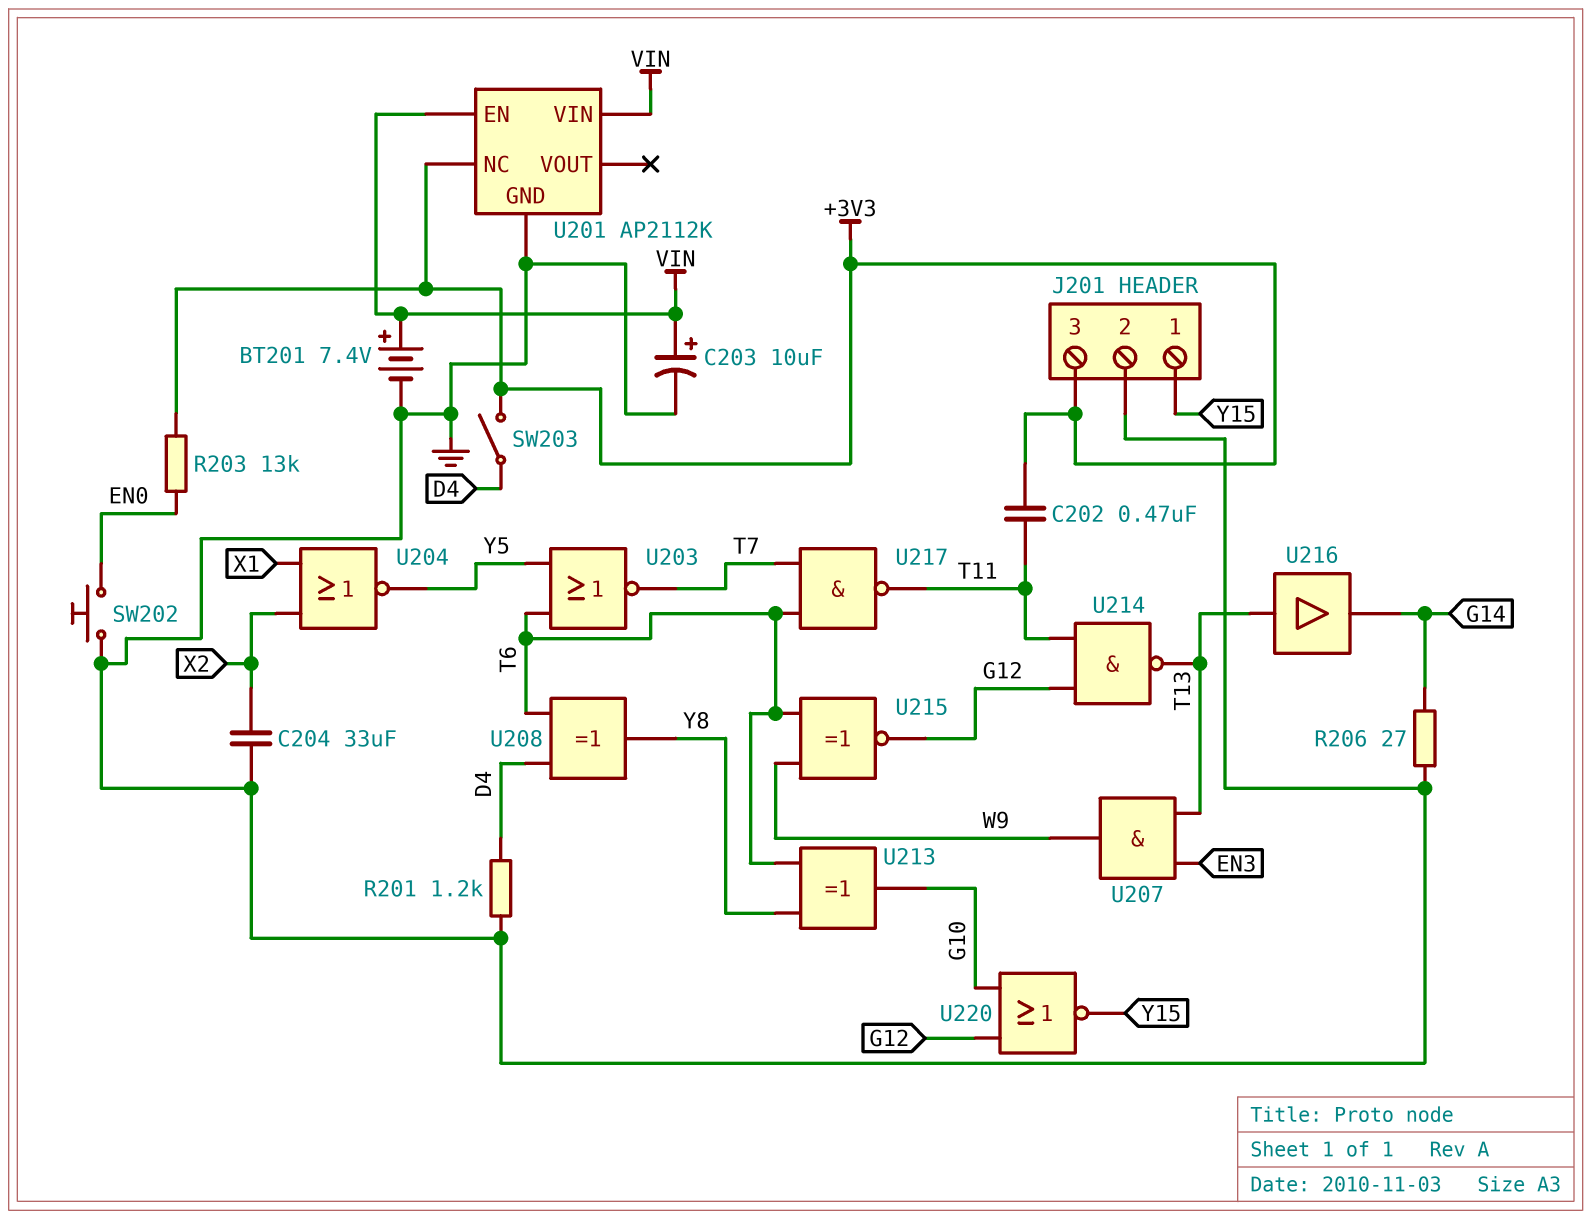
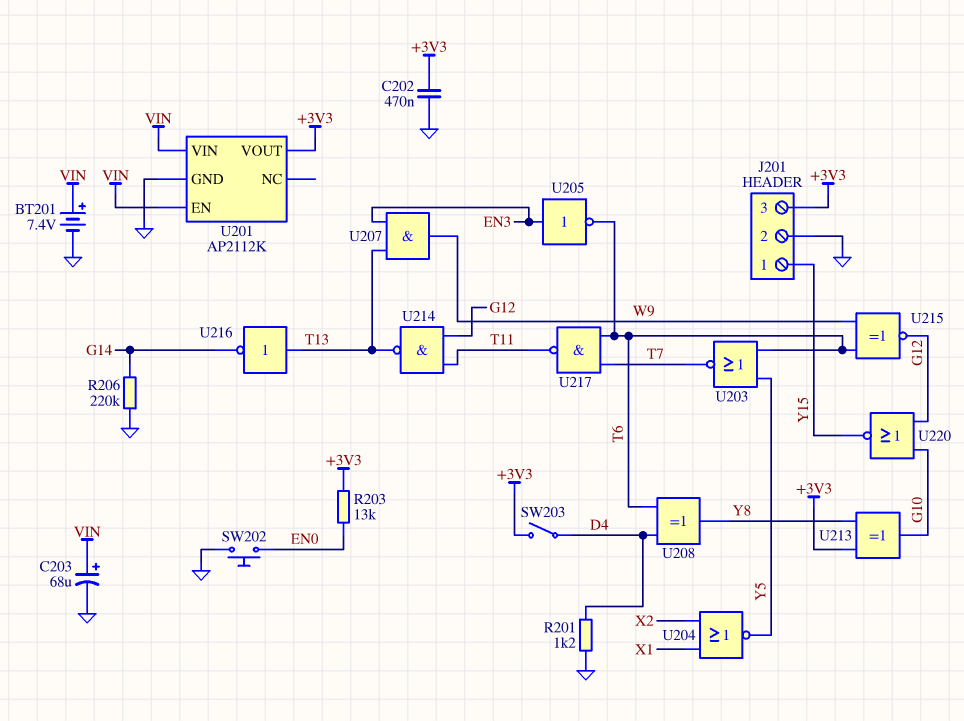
C202: 470nF (+3V3, T11) -> 470nF (+3V3, GND)
C203: 10uF (plus VIN, minus GND) -> 68uF (plus VIN, minus GND)
C204: 33uF (GND, X2) -> none
R206: 27 (G14, GND) -> 220k (G14, GND)
U201 pin NC: +3V3 -> none
U201 pin VOUT: none -> +3V3
U205: none -> NOT (in EN3, out T6)
U213: XOR (in T6, in Y8, out G10) -> XOR (in +3V3, in Y8, out G10)
U216: buffer (in T13, out G14) -> NOT (in T13, out G14)

